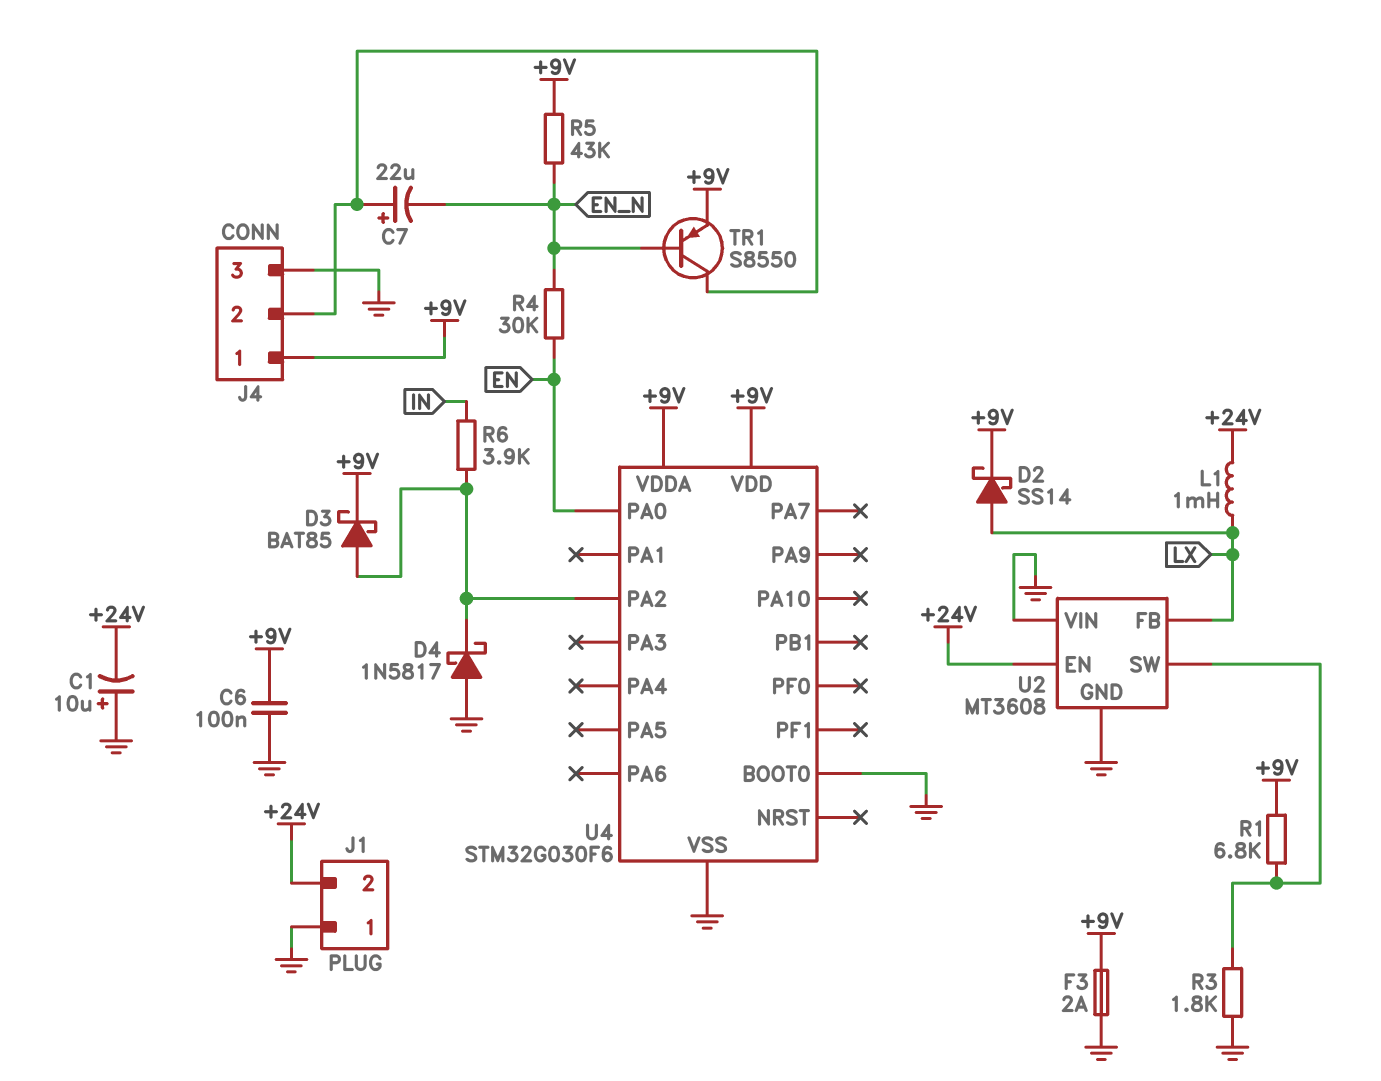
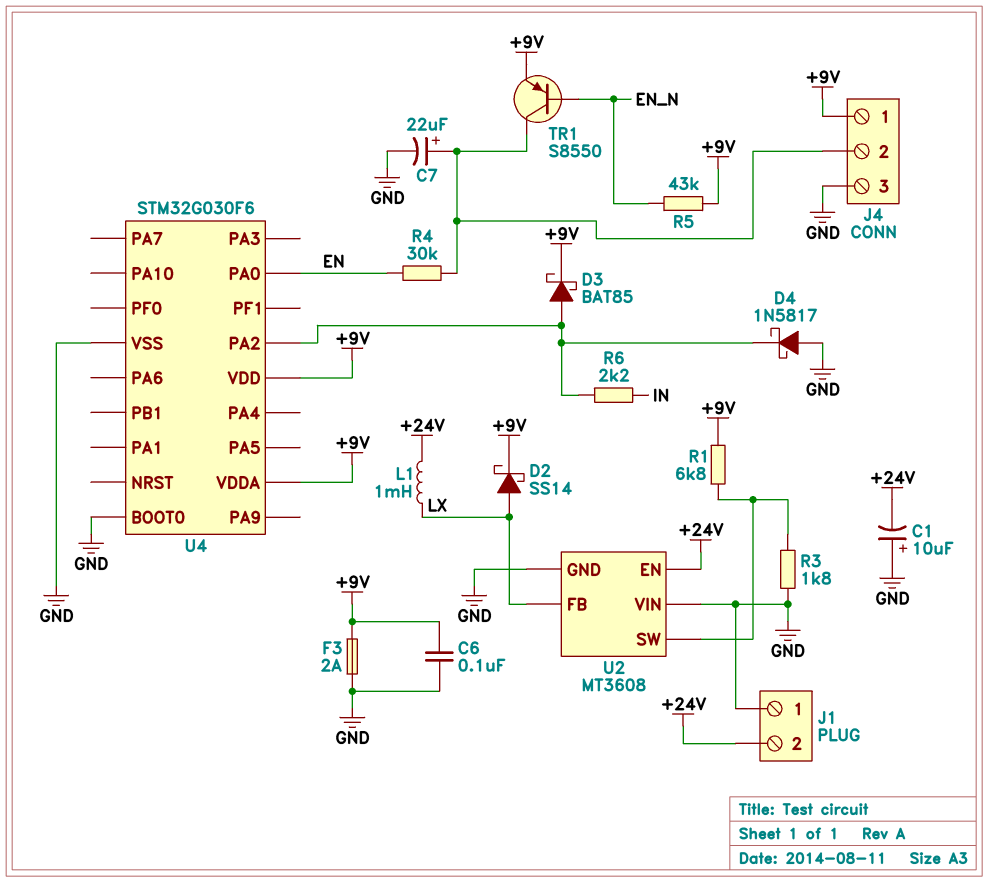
C7: 22uF (plus J4/2, minus EN_N) -> 22uF (plus J4/2, minus GND)
R4: 30k (EN, EN_N) -> 30k (EN, J4/2)
R6: 3.9k (IN, U4/PA2) -> 2.2k (IN, U4/PA2)

